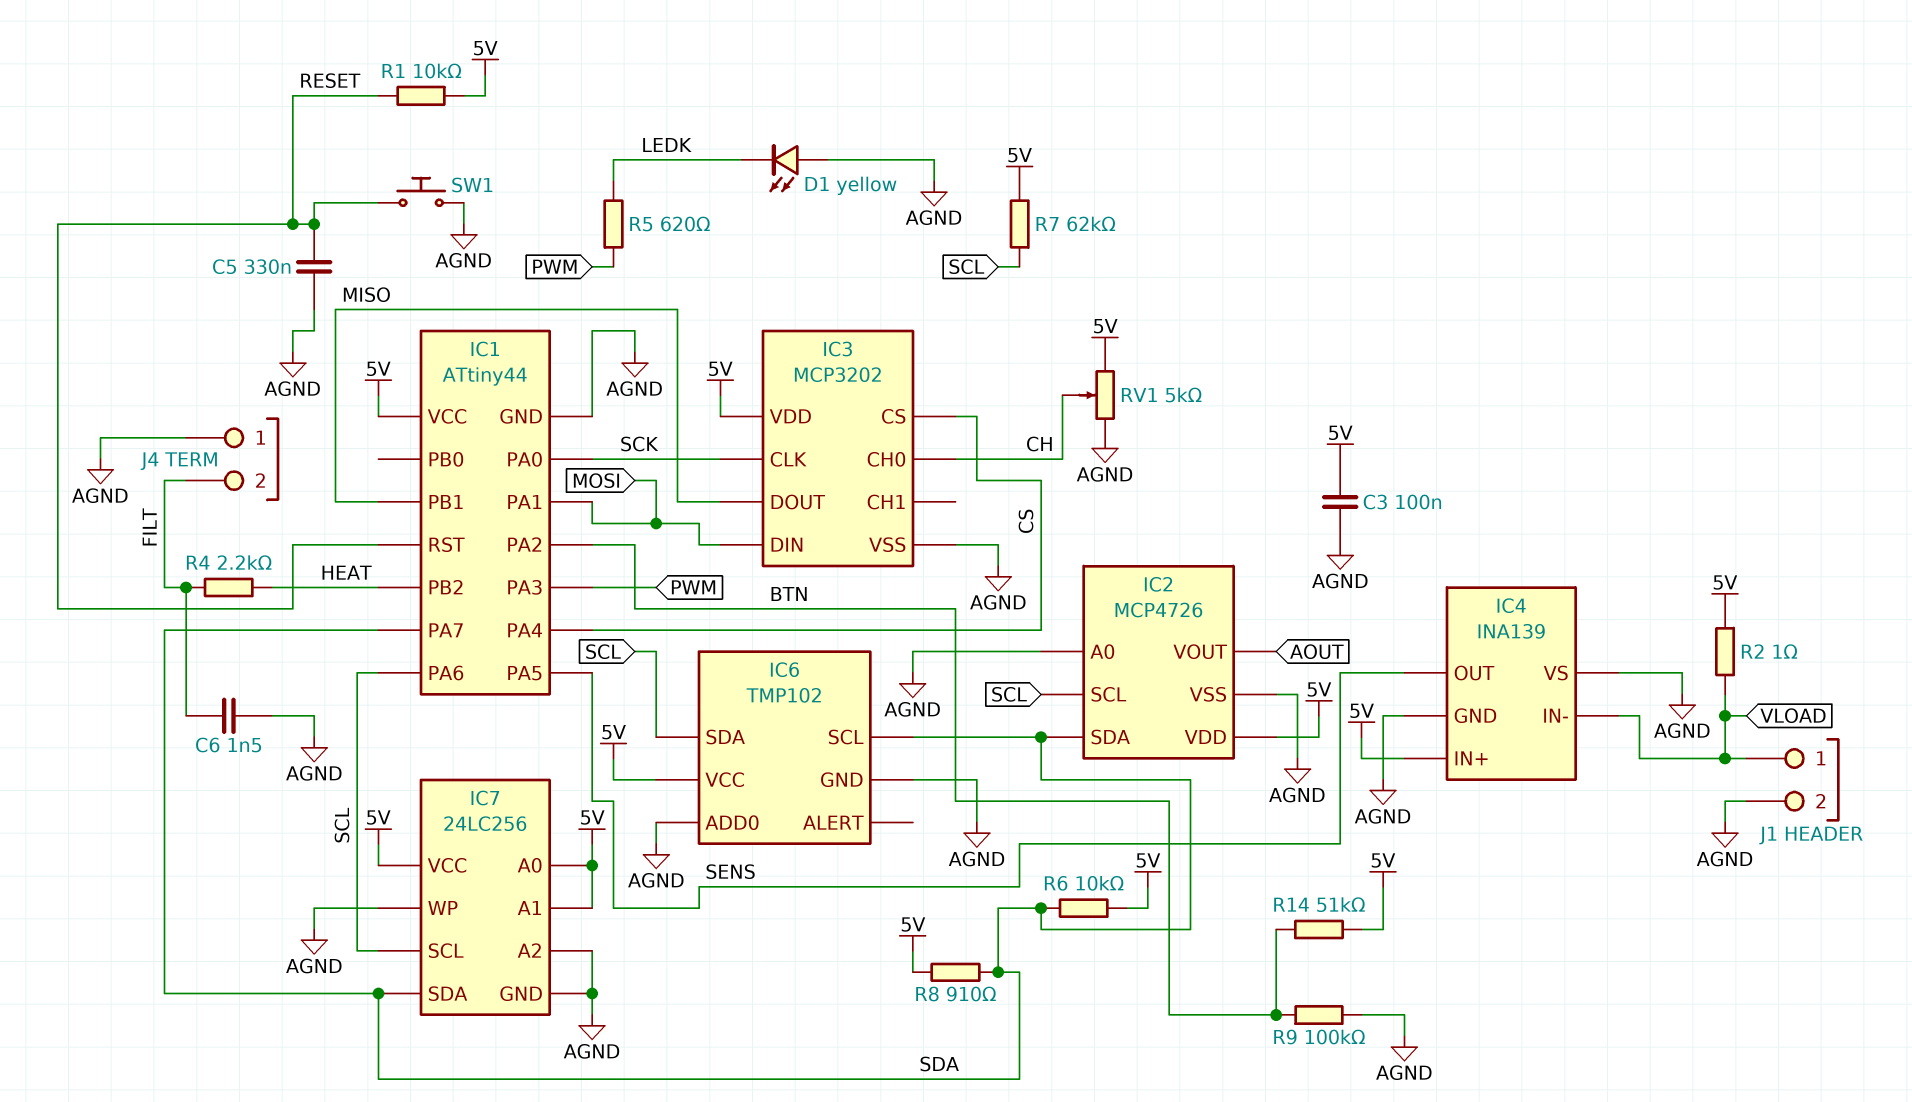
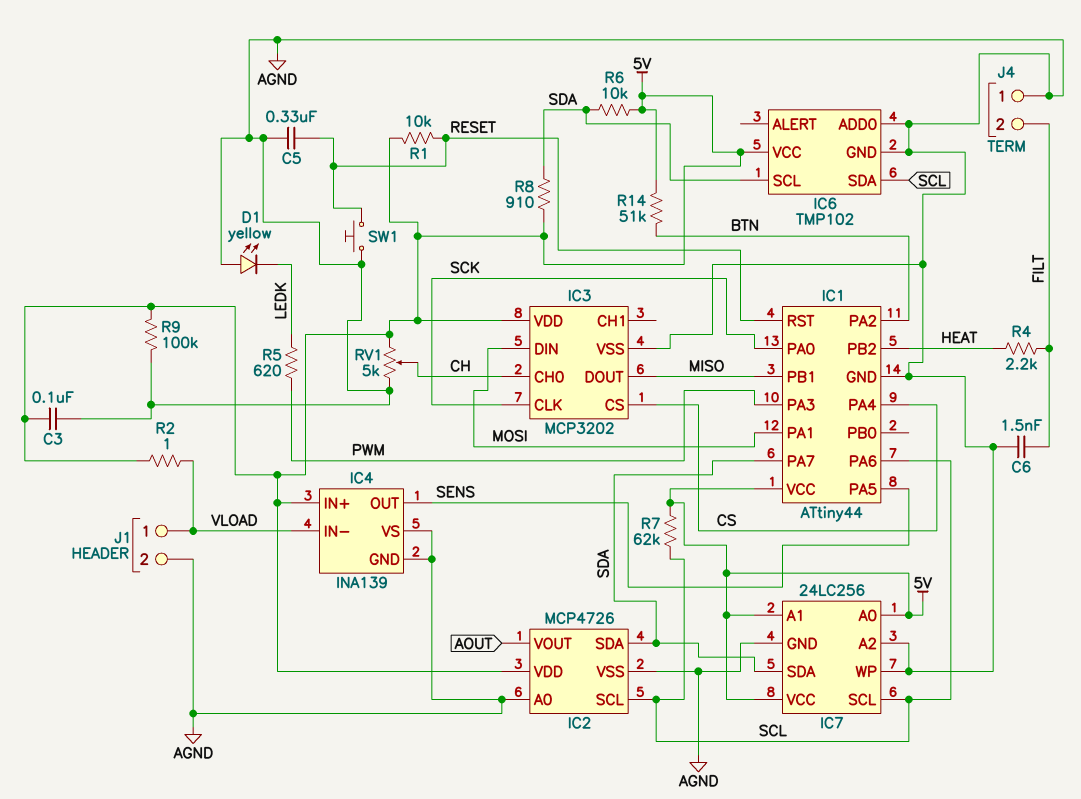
R9: 100k (AGND, BTN) -> 100k (5V, AGND)

